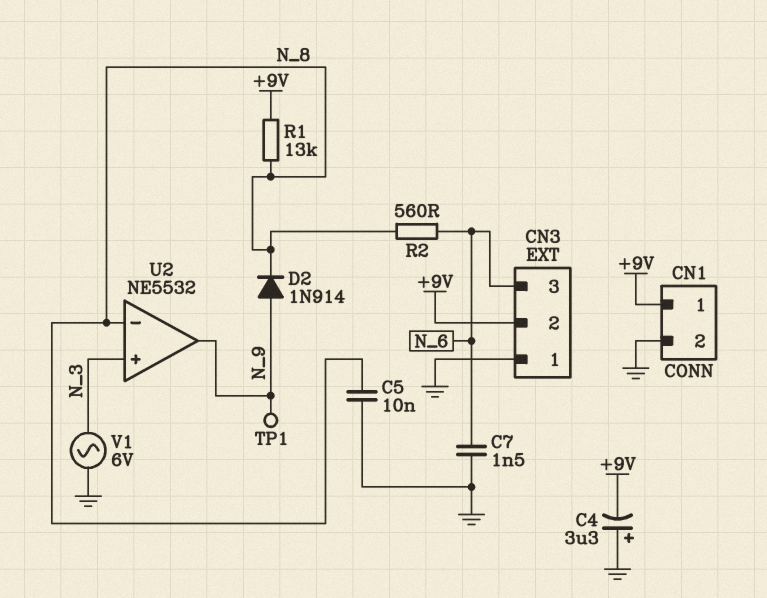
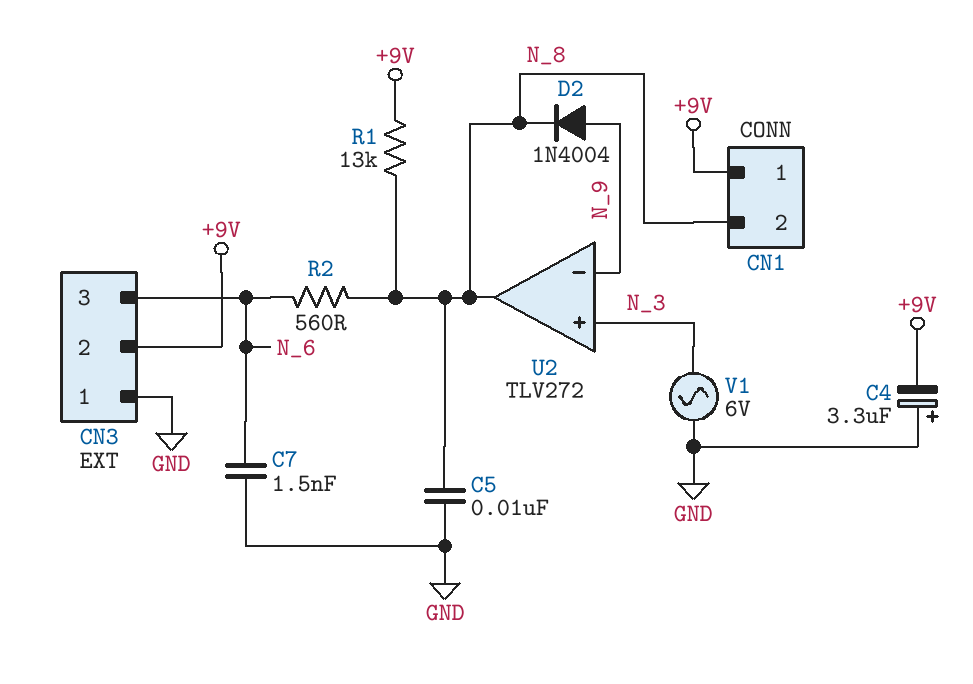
CN1 pin 2: GND -> N_8
D2: diode 1N914 (A N_9, K N_8) -> diode 1N4004 (A N_9, K N_8)
TP1: test point (N_9) -> none
U2: NE5532 -> TLV272
U2 pin in-: N_8 -> N_9
U2 pin out: N_9 -> N_8

